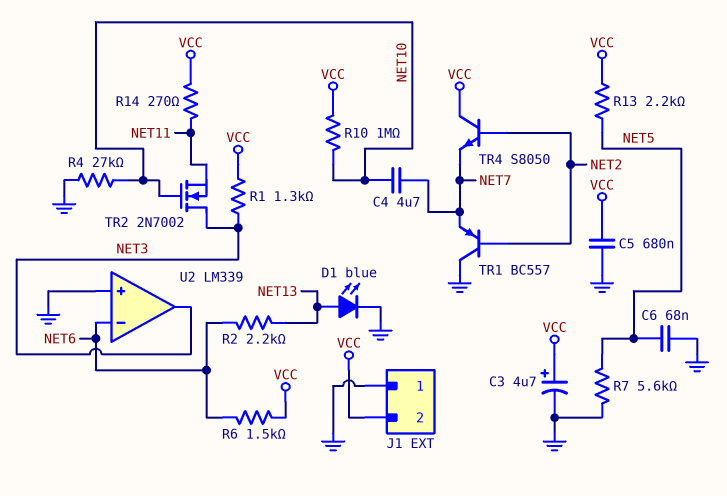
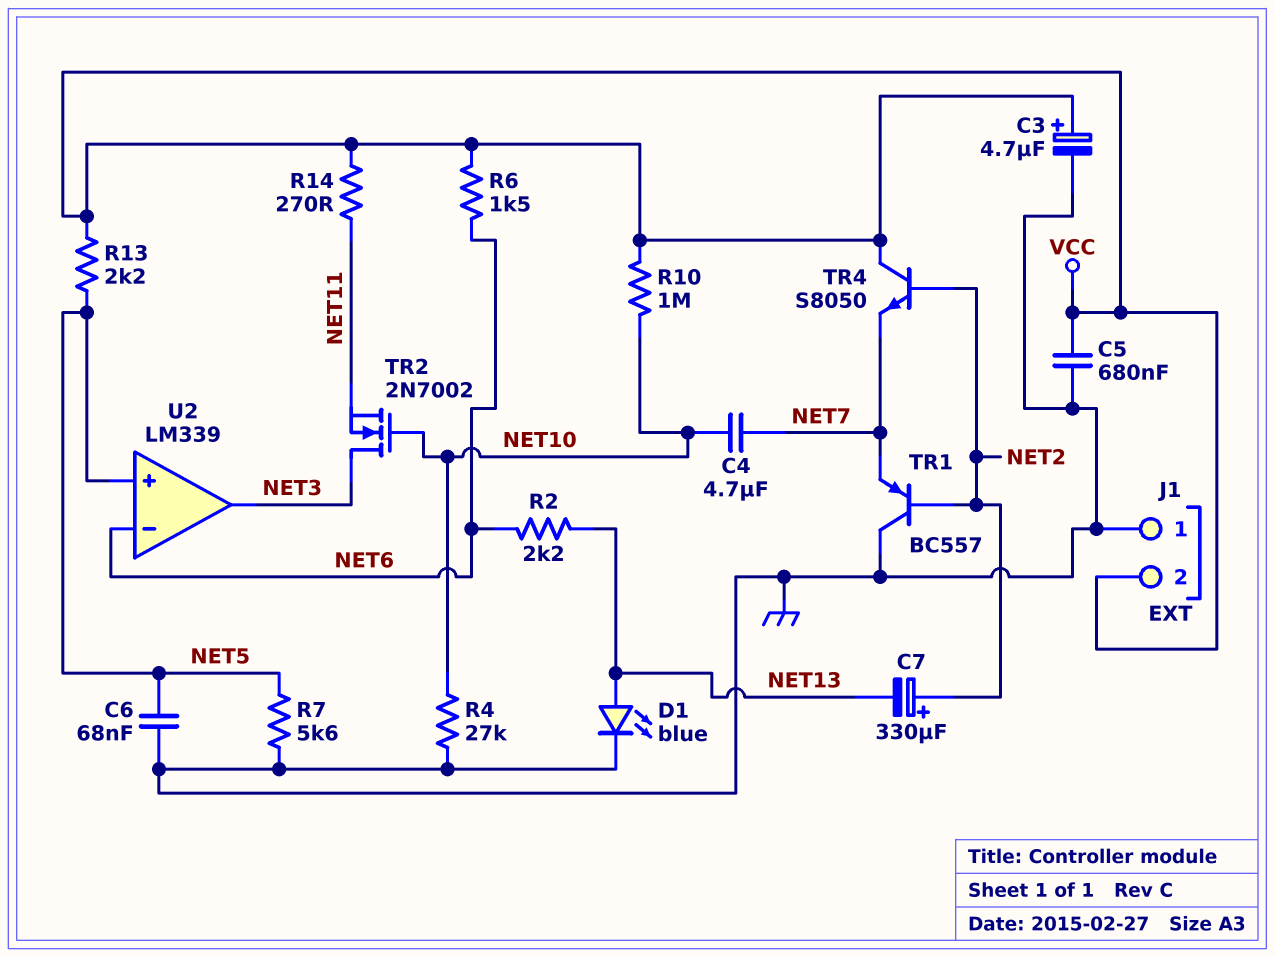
C7: none -> 330uF (plus NET2, minus NET13)
R1: 1.3k (NET3, VCC) -> none
U2 pin in+: GND -> NET5

